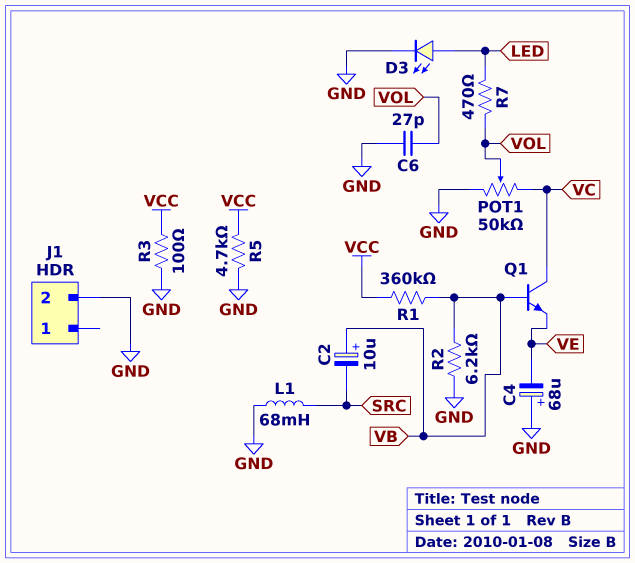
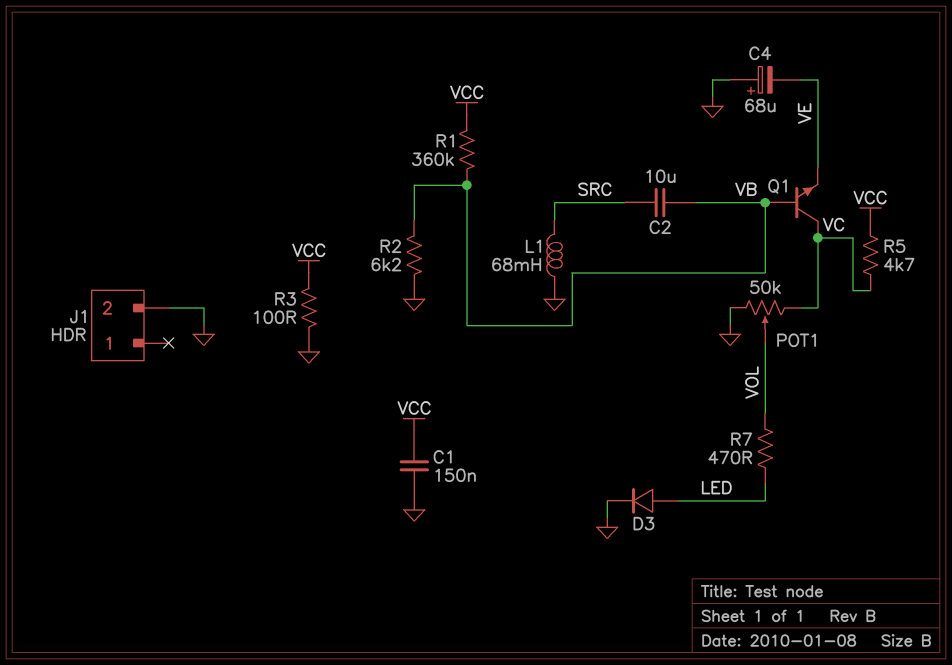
C1: none -> 150nF (GND, VCC)
C2: 10uF (plus VB, minus SRC) -> 10uF (SRC, VB)
C6: 27pF (GND, VOL) -> none
D3: LED (A LED, K GND) -> diode (A LED, K GND)
R5: 4.7k (GND, VCC) -> 4.7k (VC, VCC)

